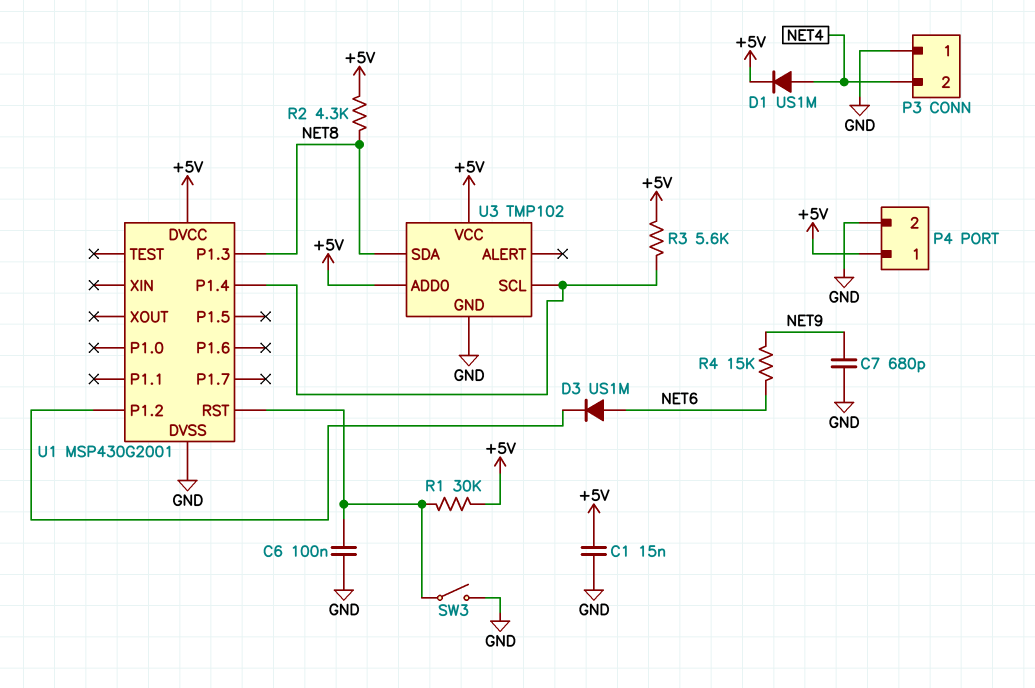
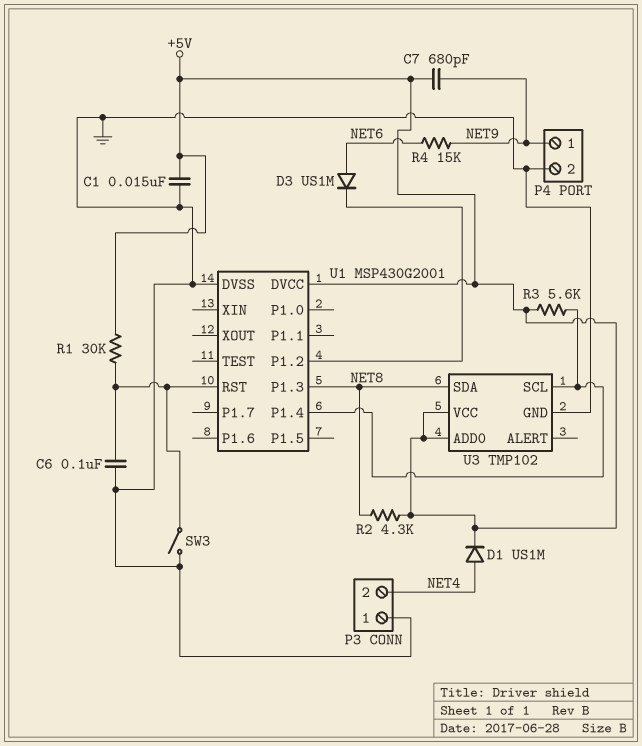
C7: 680pF (GND, NET9) -> 680pF (+5V, NET9)
P4 pin 1: +5V -> NET9

